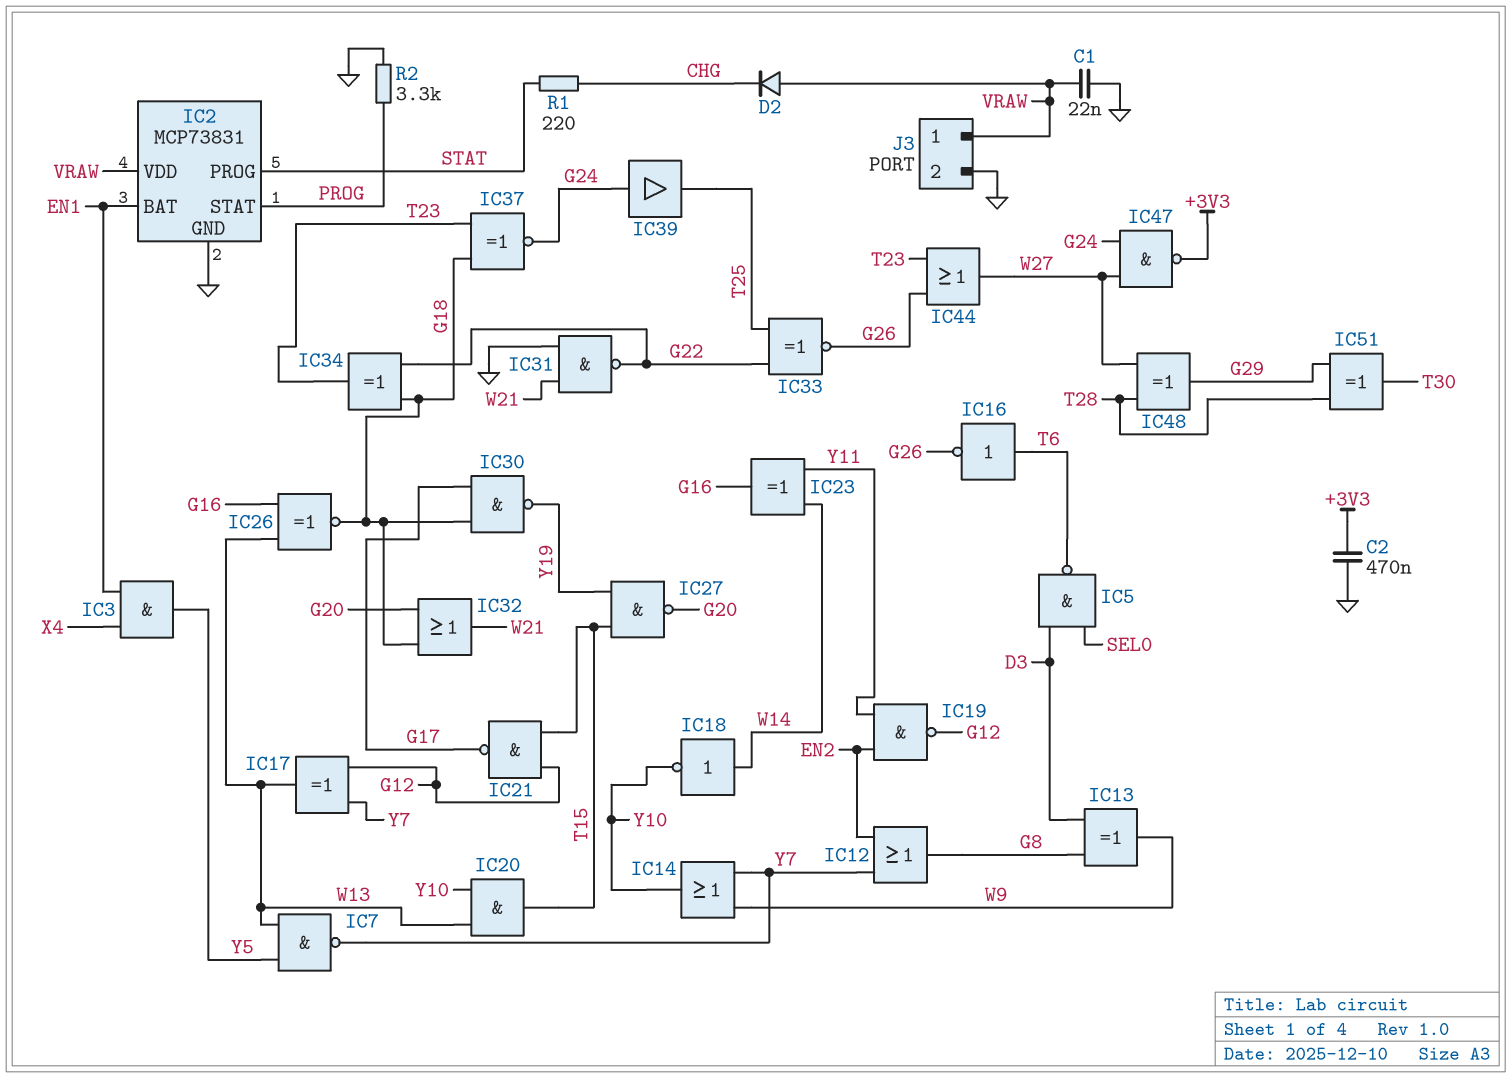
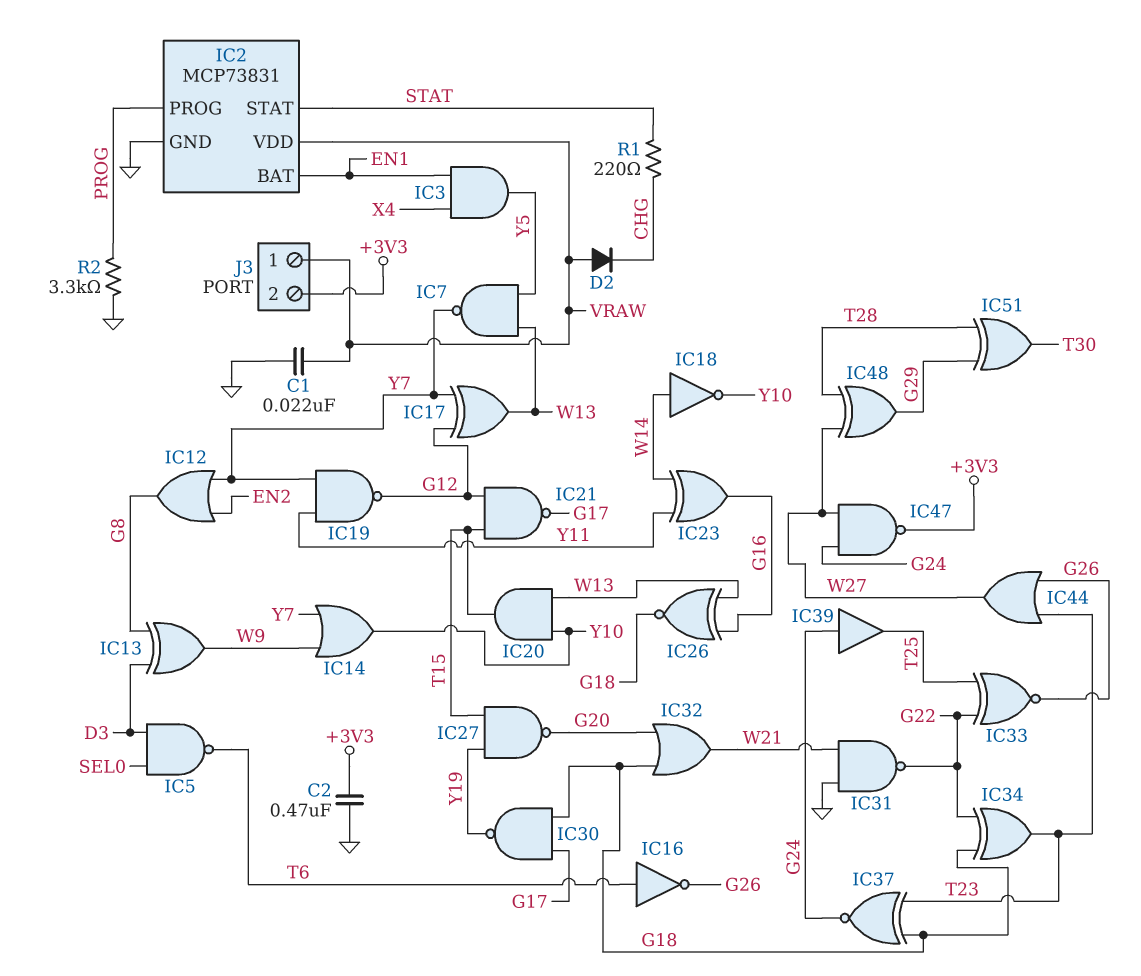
IC2 pin PROG: STAT -> PROG
IC2 pin STAT: PROG -> STAT
IC19: NAND (in EN2, in Y11, out G12) -> NAND (in Y7, in Y11, out G12)
J3 pin 2: GND -> +3V3

